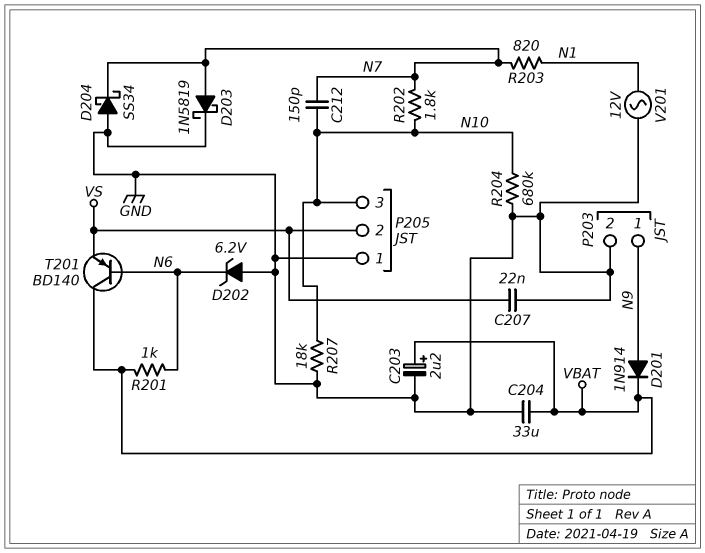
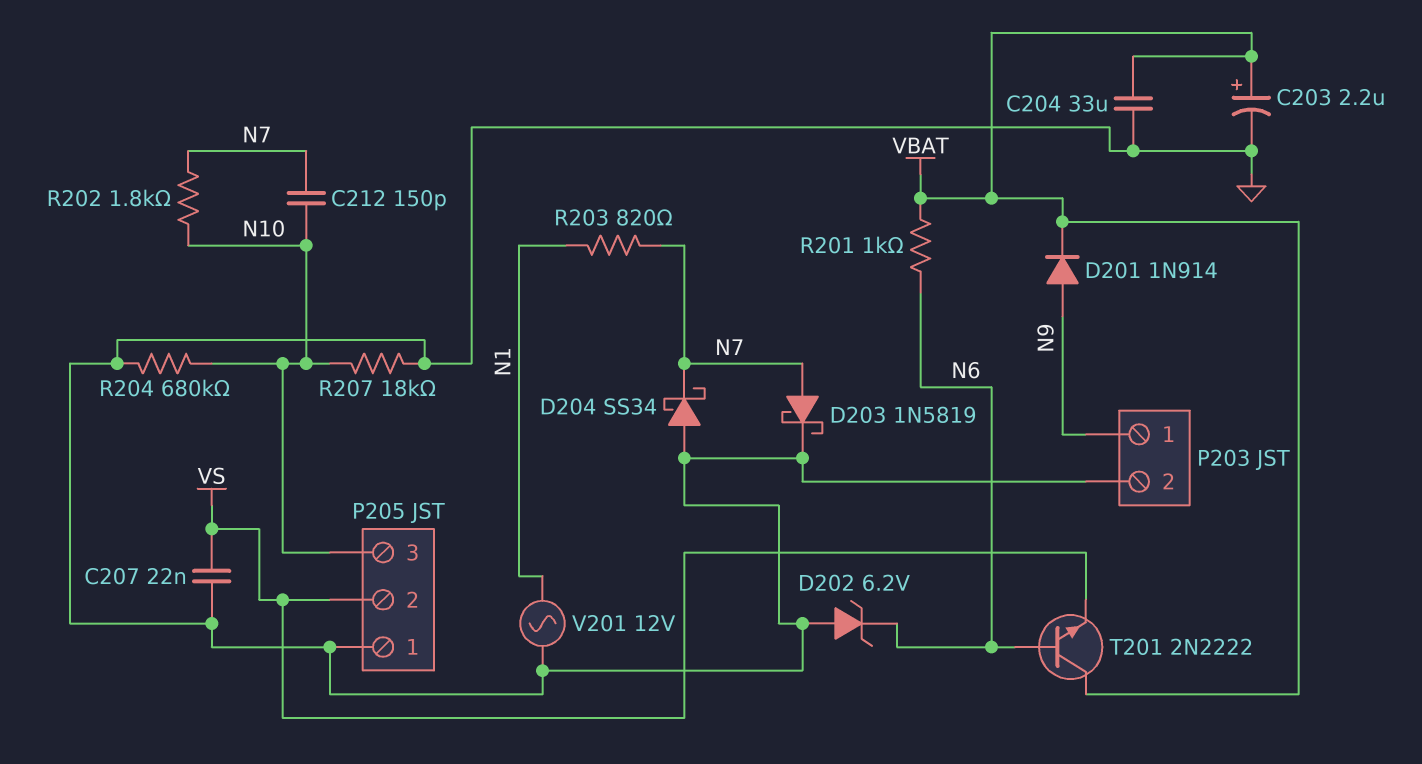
T201: PNP BD140 (B N6, C VBAT, E VS) -> NPN 2N2222 (B N6, C VBAT, E VS)

